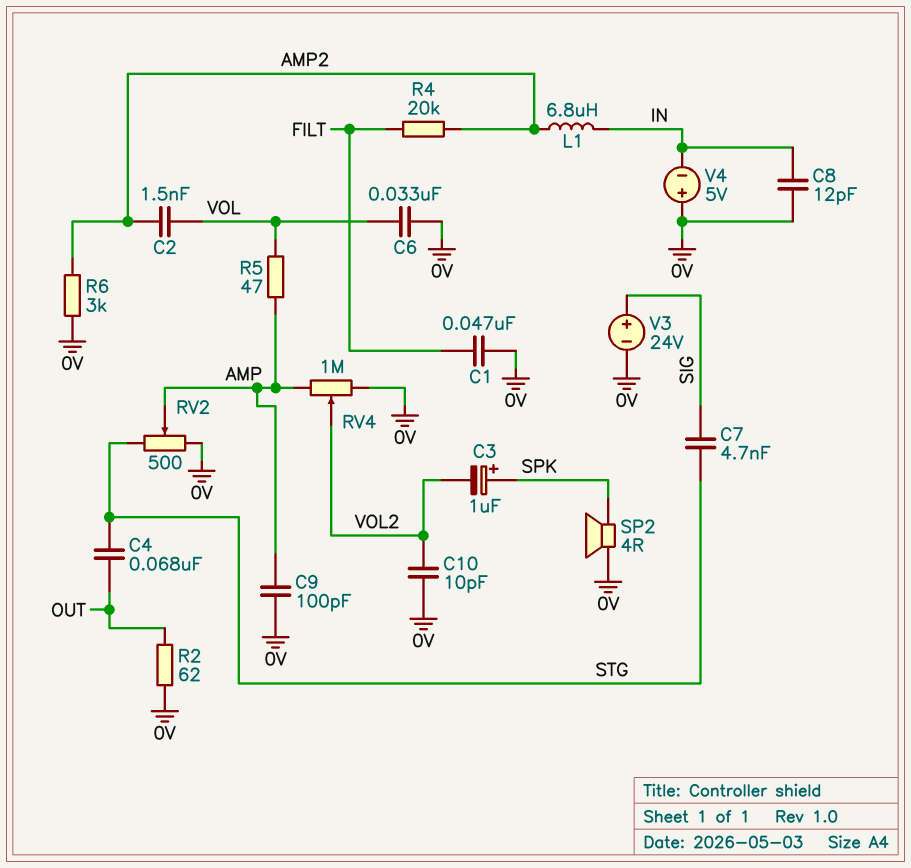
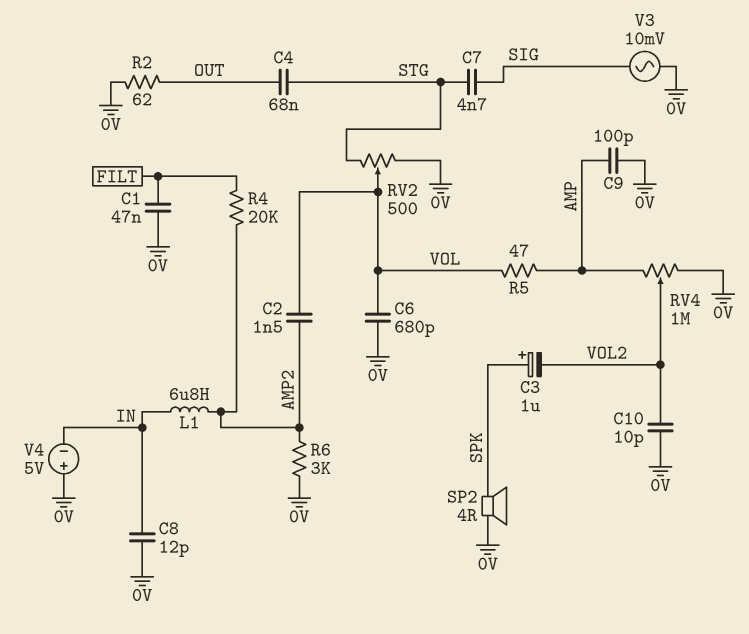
C6: 33nF (0V, VOL) -> 680pF (0V, VOL)
RV2: 500 (0V, STG, wiper AMP) -> 500 (0V, STG, wiper VOL)
V3: 24V (plus SIG, minus 0V) -> AC 10mV (0V, SIG)

